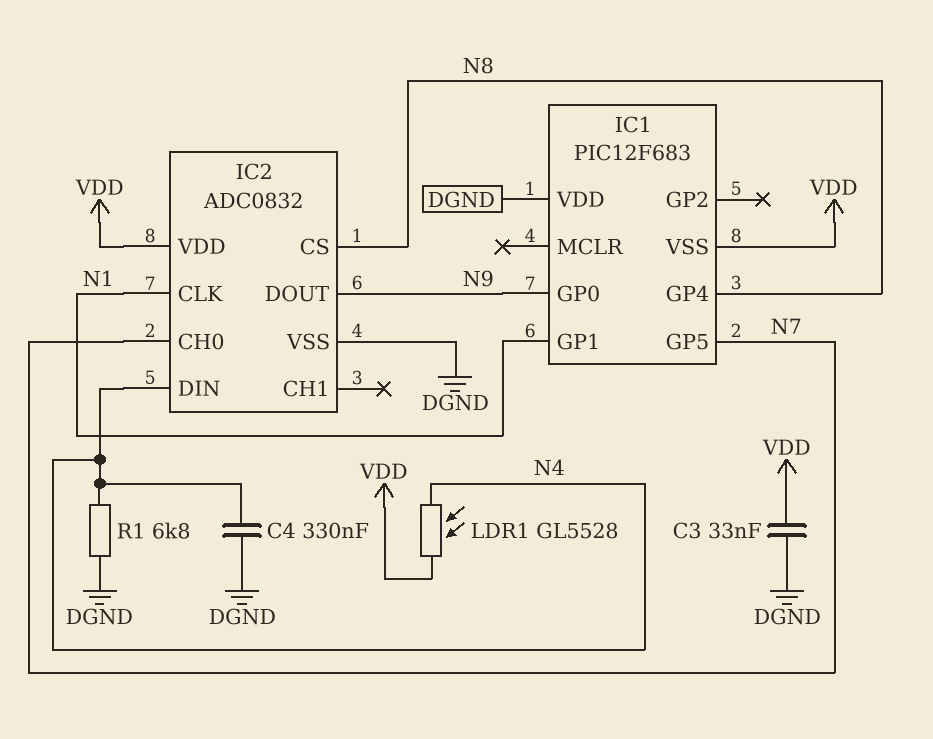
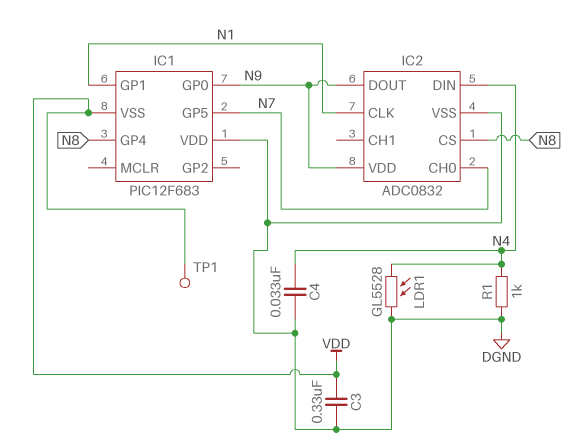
C3: 33nF (DGND, VDD) -> 330nF (DGND, VDD)
C4: 330nF (DGND, N4) -> 33nF (DGND, N4)
IC2 pin VDD: VDD -> N9
LDR1: GL5528 (N4, VDD) -> GL5528 (DGND, N4)
R1: 6.8k (DGND, N4) -> 1k (DGND, N4)
TP1: none -> test point (VDD)

